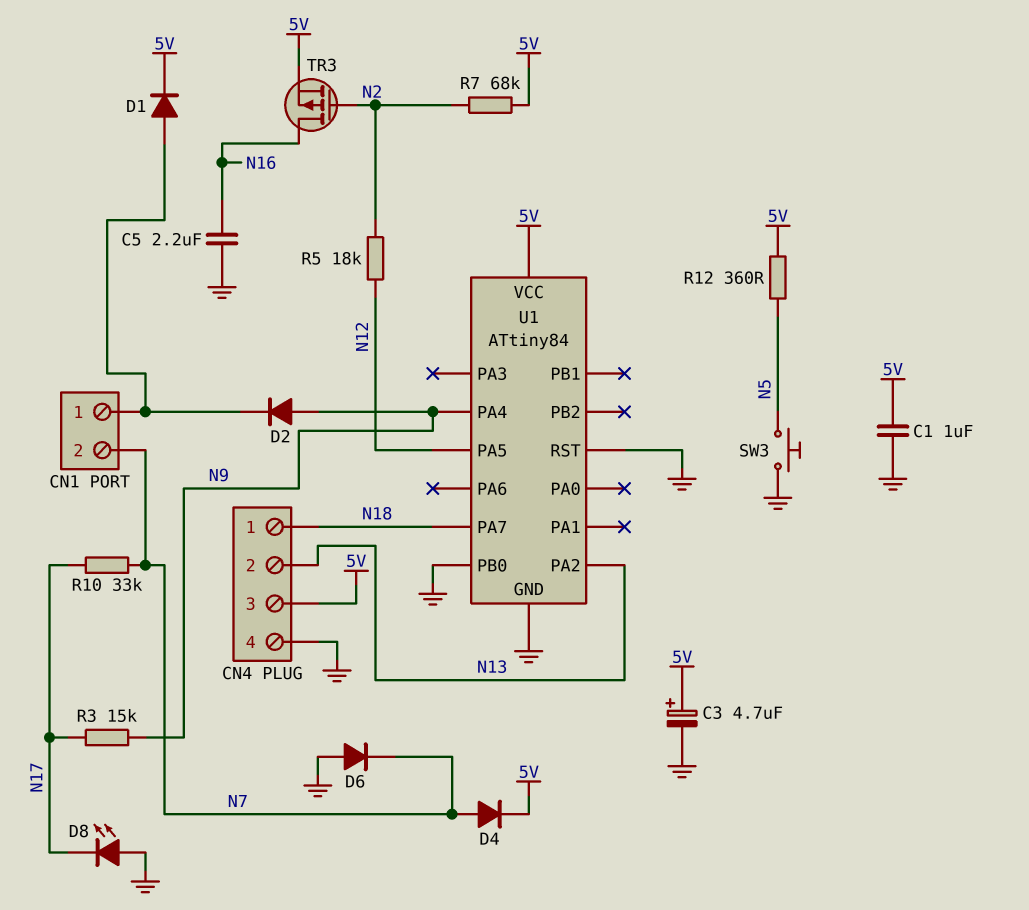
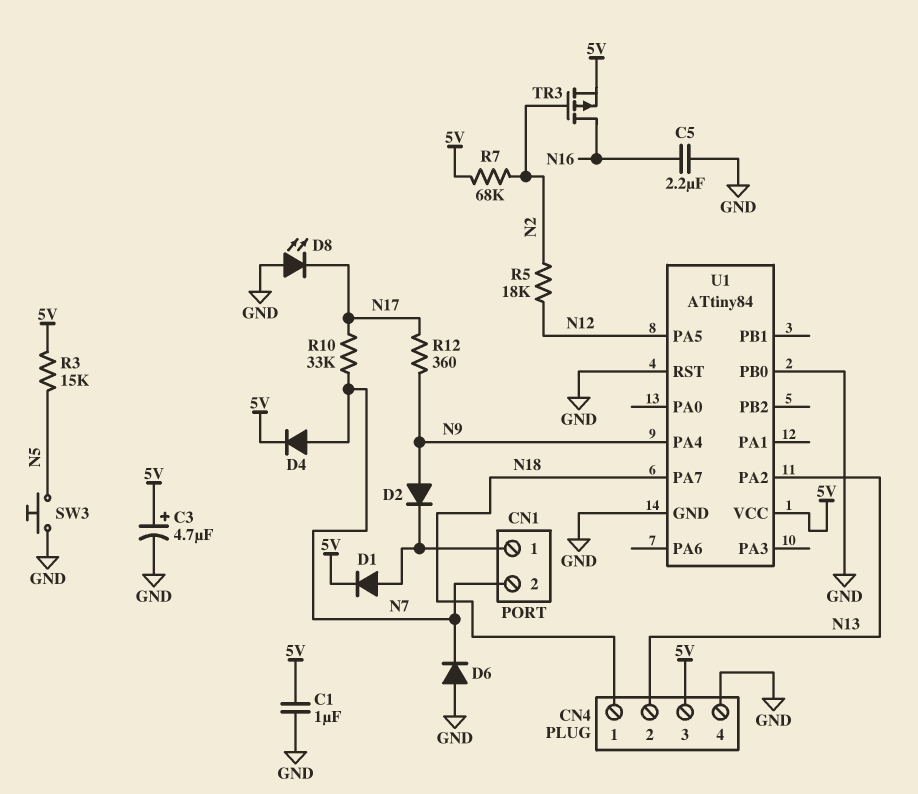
R3: 15k (N9, N17) -> 15k (5V, N5)
R12: 360 (5V, N5) -> 360 (N9, N17)

